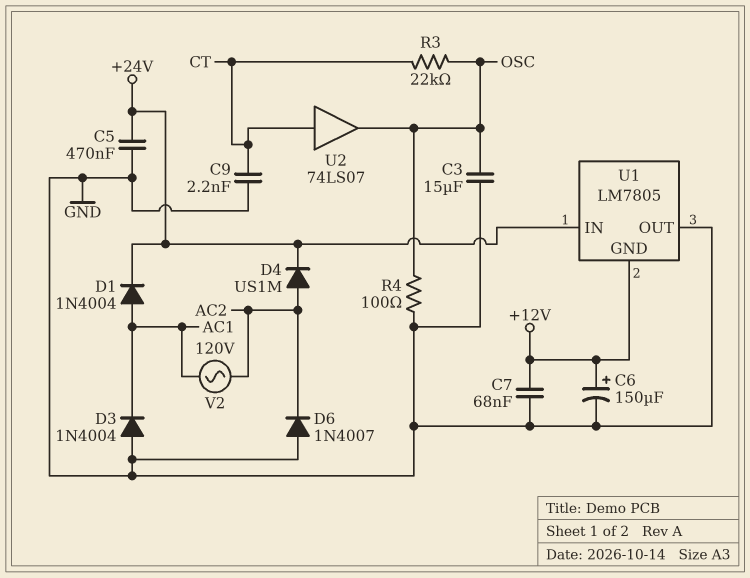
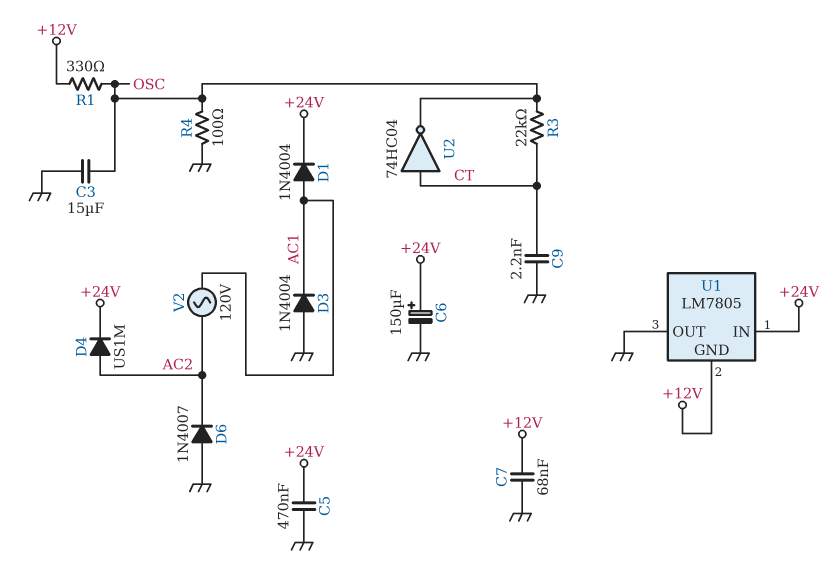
C6: 150uF (plus +12V, minus GND) -> 150uF (plus +24V, minus GND)
R1: none -> 330 (+12V, OSC)
U2: buffer 74LS07 (in CT, out OSC) -> NOT 74HC04 (in CT, out OSC)

